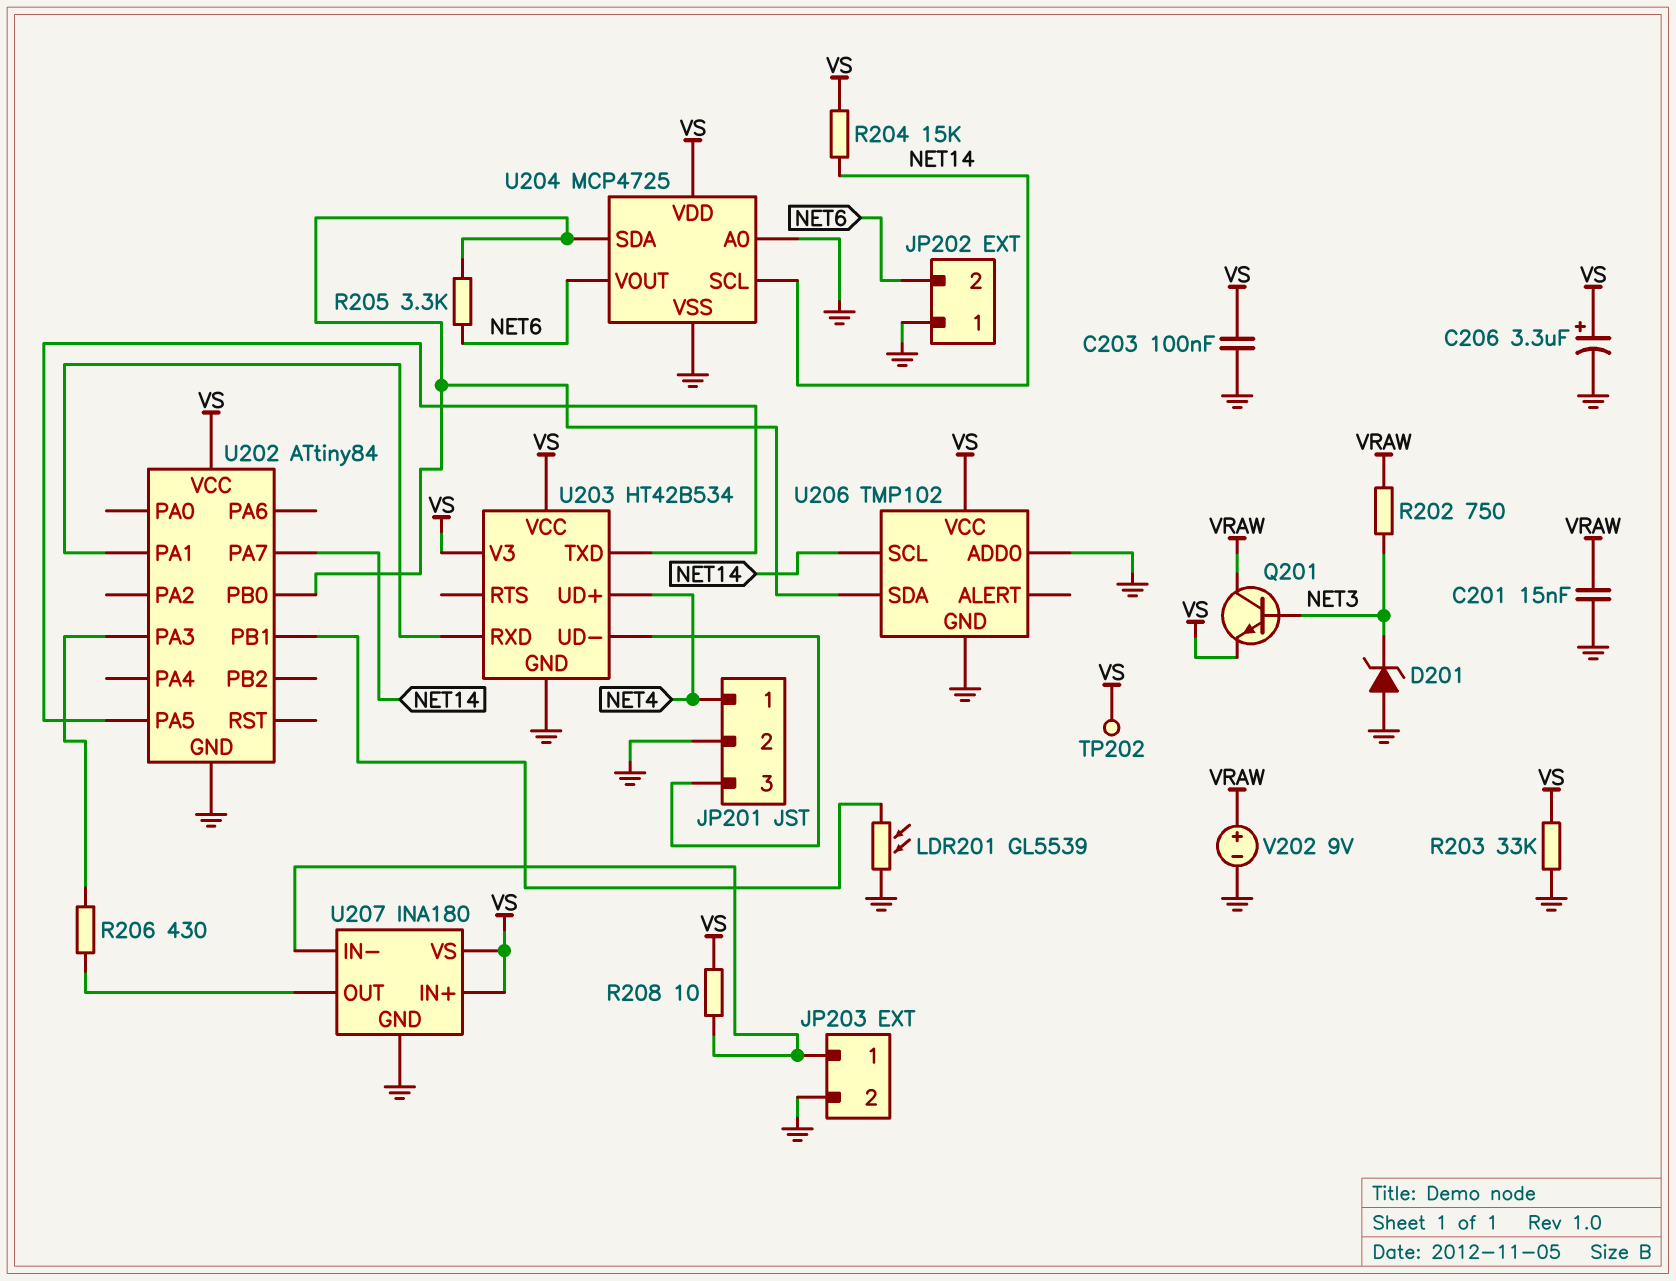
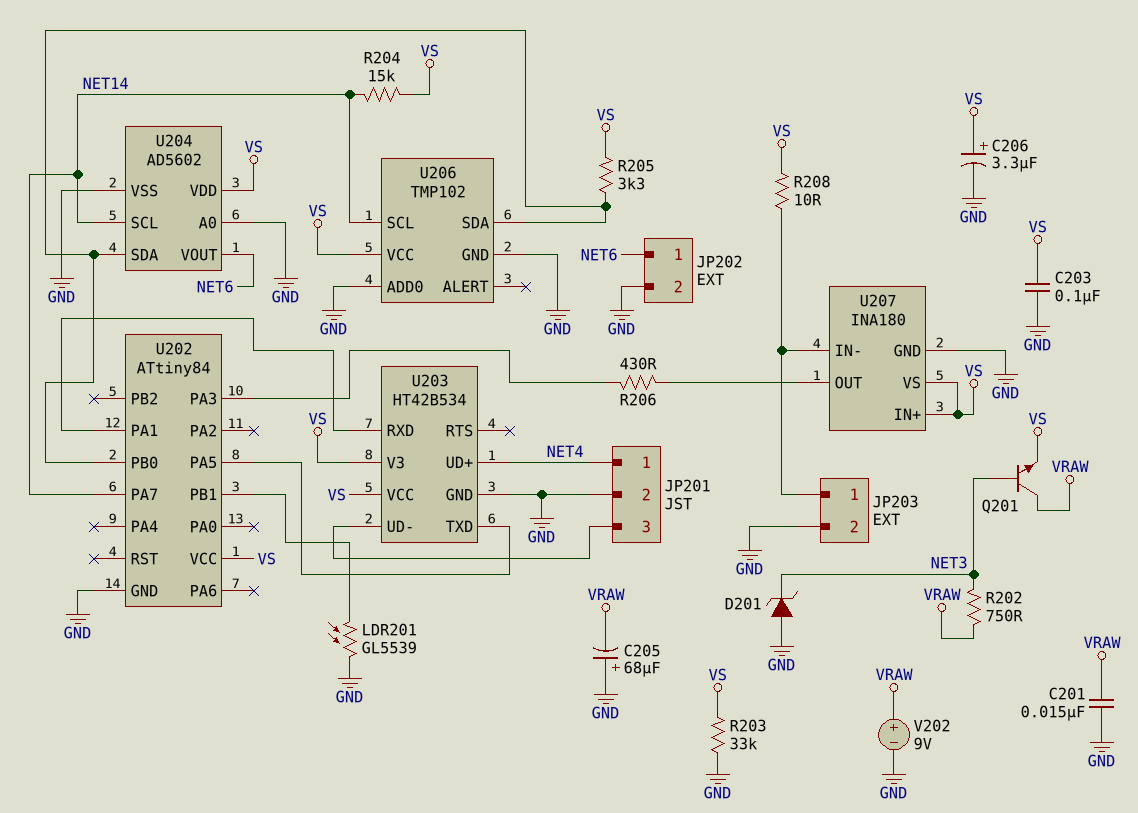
C205: none -> 68uF (plus GND, minus VRAW)
JP202 pin 1: GND -> NET6
JP202 pin 2: NET6 -> GND
R205: 3.3k (NET6, U202/PB0) -> 3.3k (U202/PB0, VS)
TP202: test point (VS) -> none
U204: MCP4725 -> AD5602

